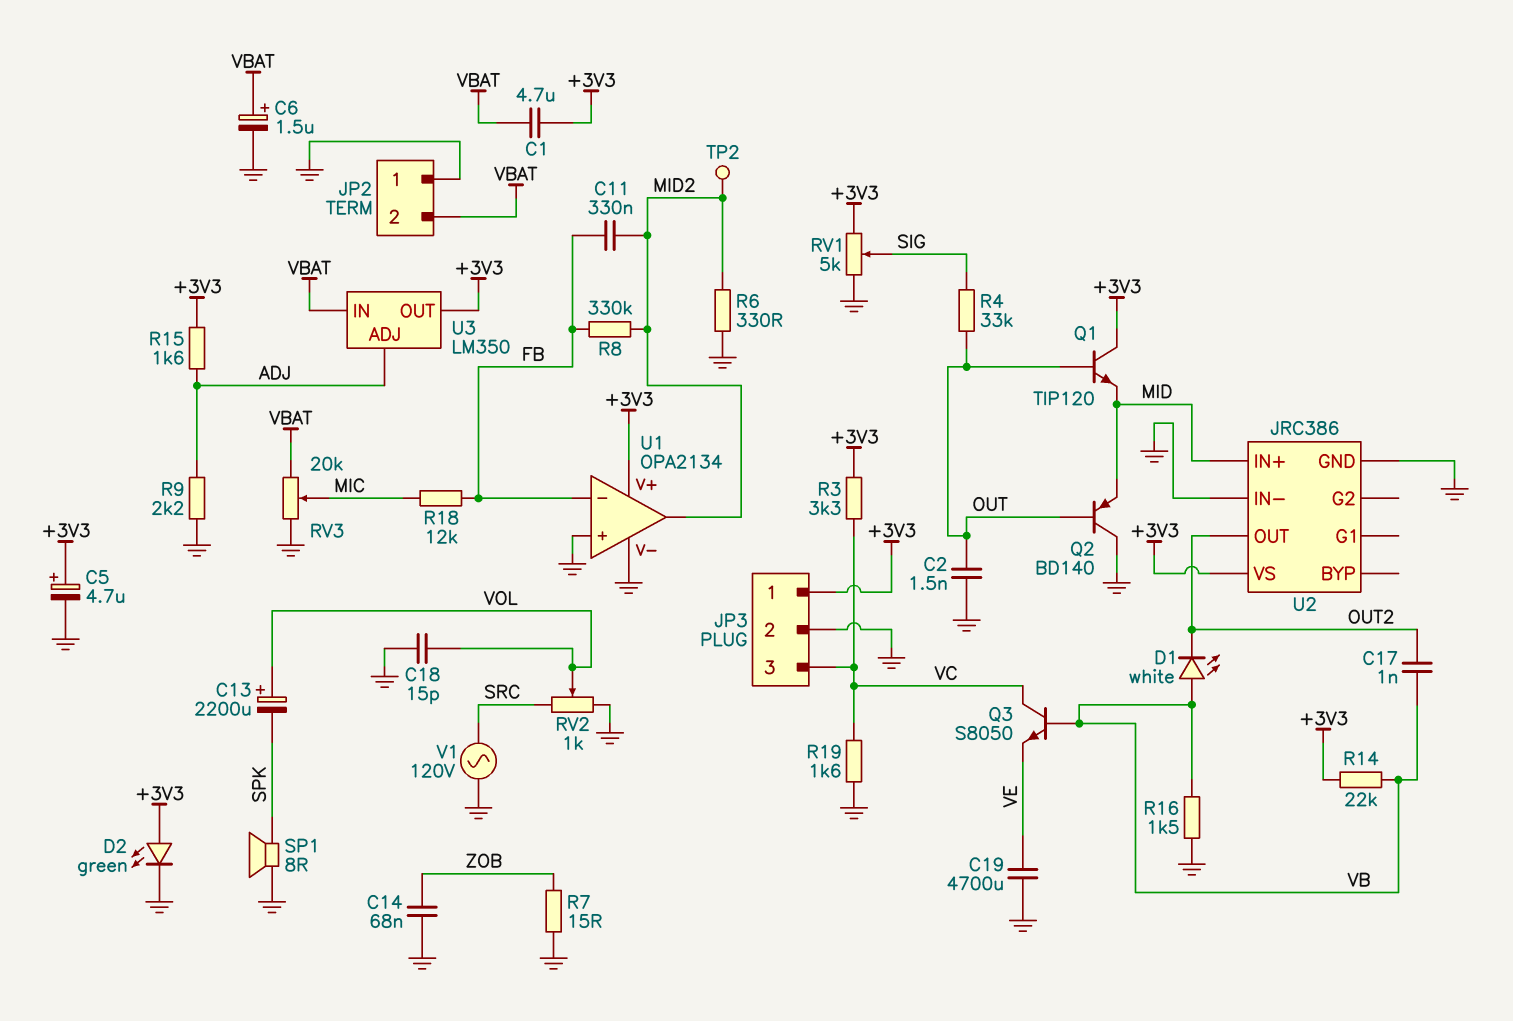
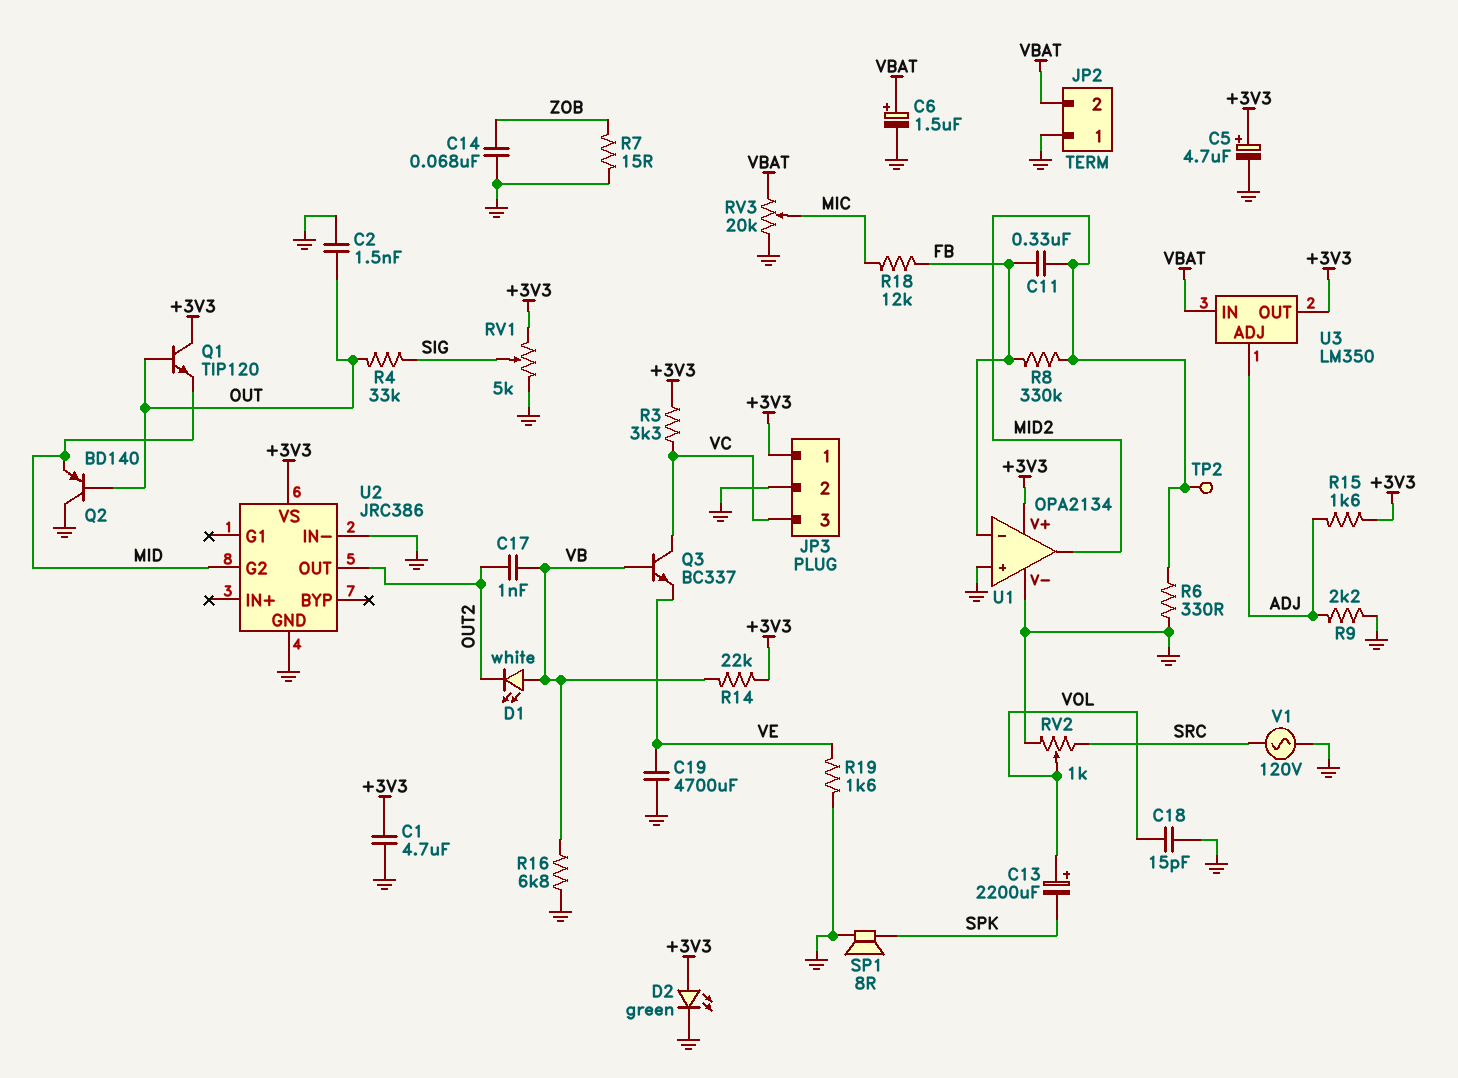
C1: 4.7uF (+3V3, VBAT) -> 4.7uF (+3V3, GND)
Q3: NPN S8050 (B VB, C VC, E VE) -> NPN BC337 (B VB, C VC, E VE)
R16: 1.5k (GND, VB) -> 6.8k (GND, VB)
R19: 1.6k (GND, VC) -> 1.6k (GND, VE)
U2 pin G2: none -> MID
U2 pin IN+: MID -> none

